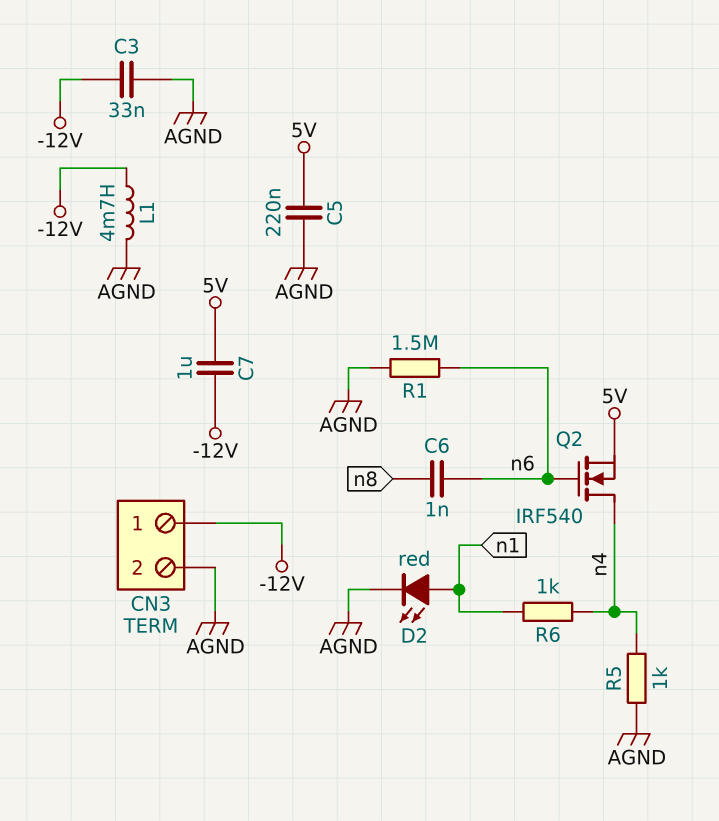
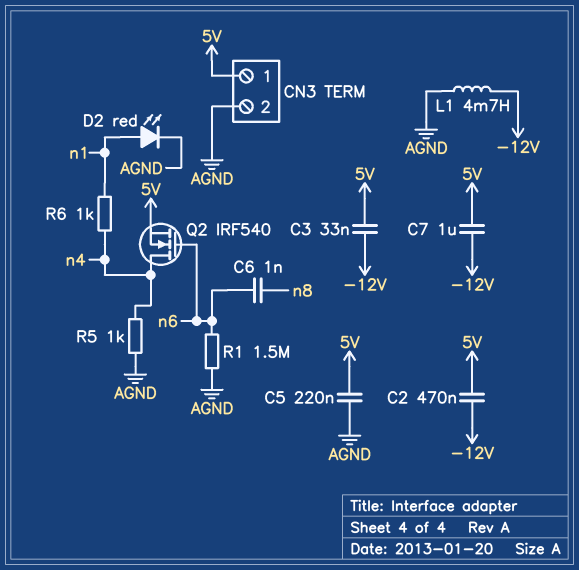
C2: none -> 470nF (-12V, 5V)
C3: 33nF (-12V, AGND) -> 33nF (-12V, 5V)
CN3 pin 1: -12V -> 5V

